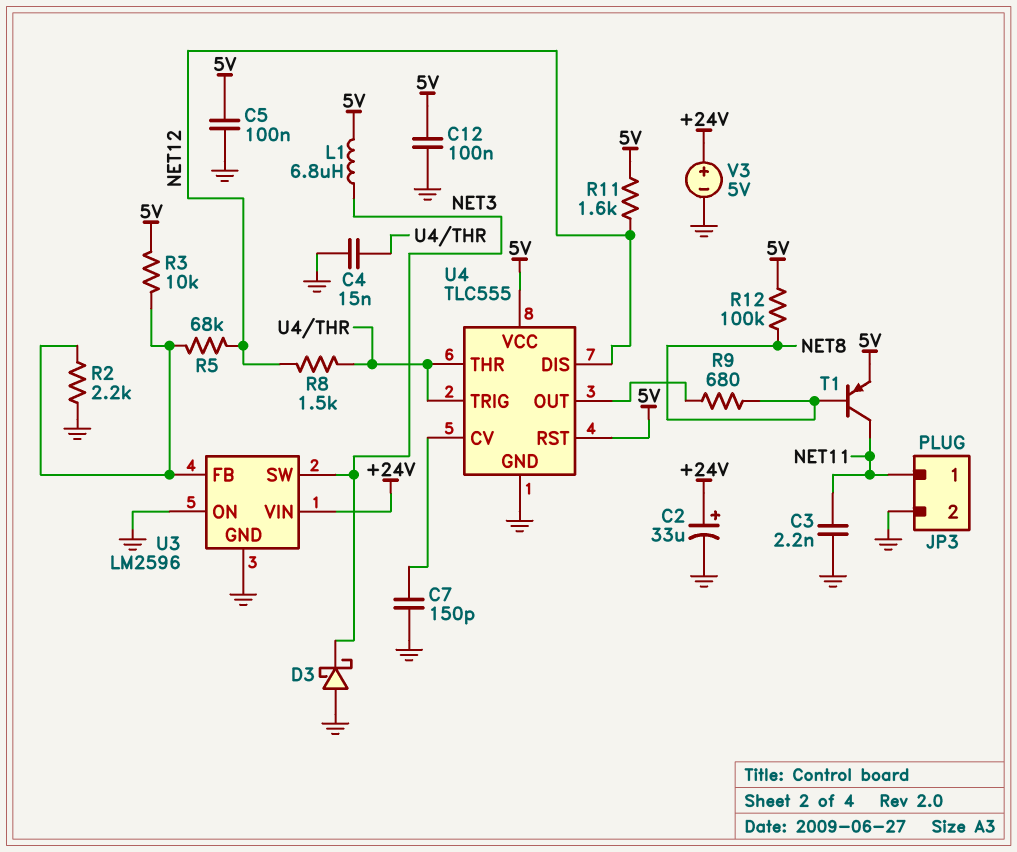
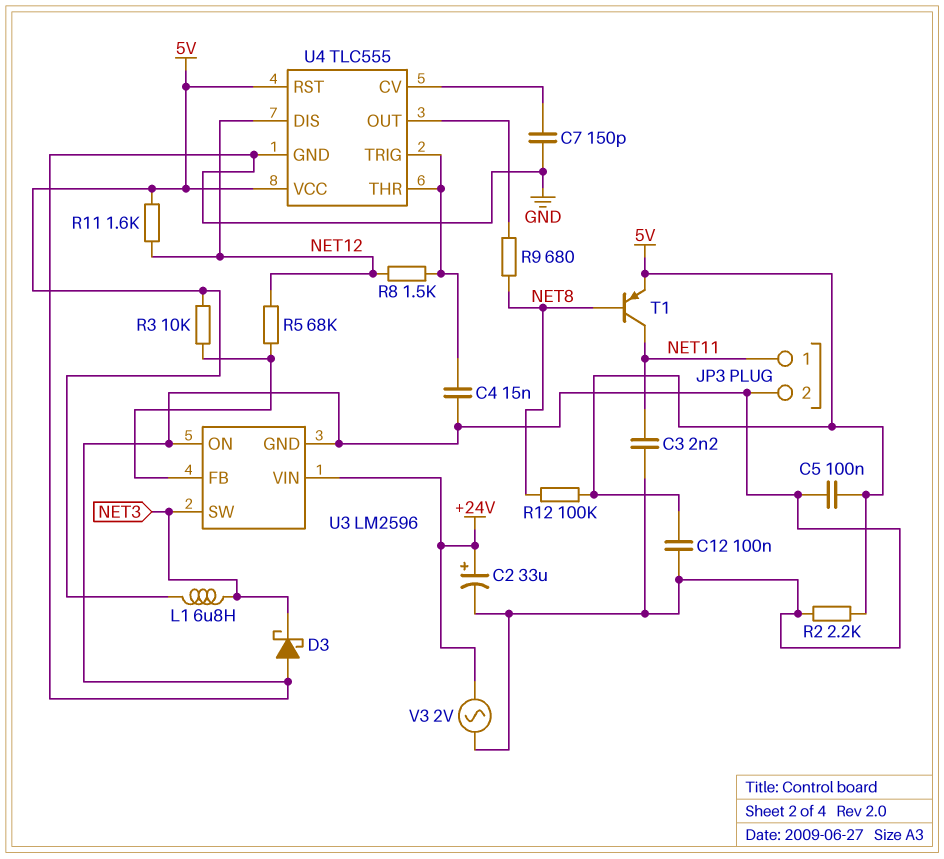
R2: 2.2k (GND, U3/FB) -> 2.2k (5V, GND)
V3: 5V (plus +24V, minus GND) -> AC 2V (+24V, GND)

